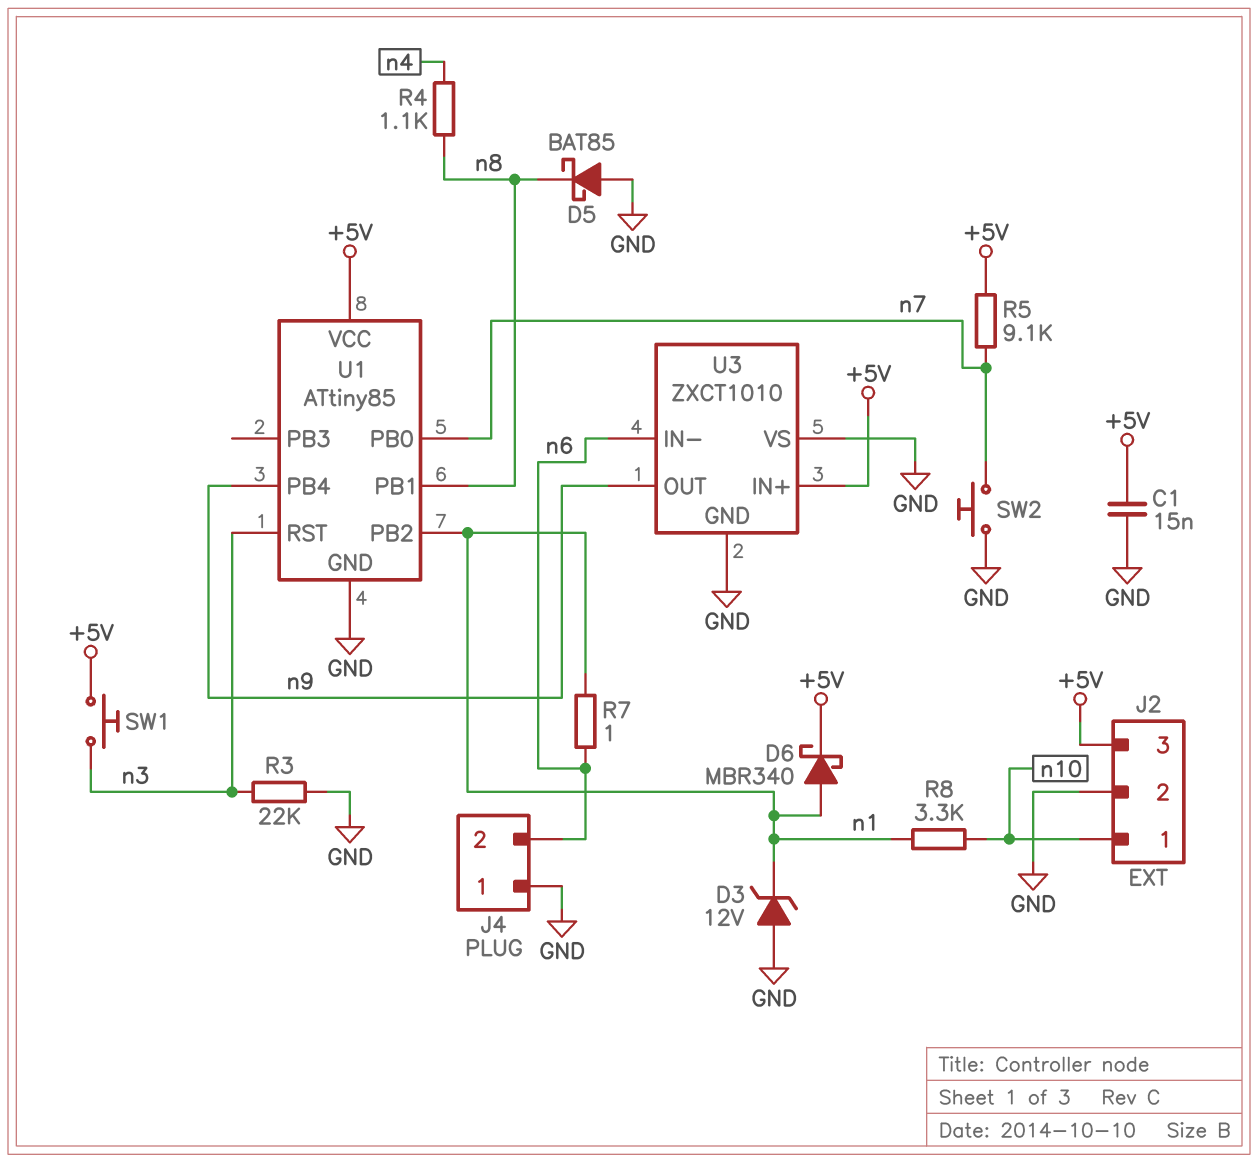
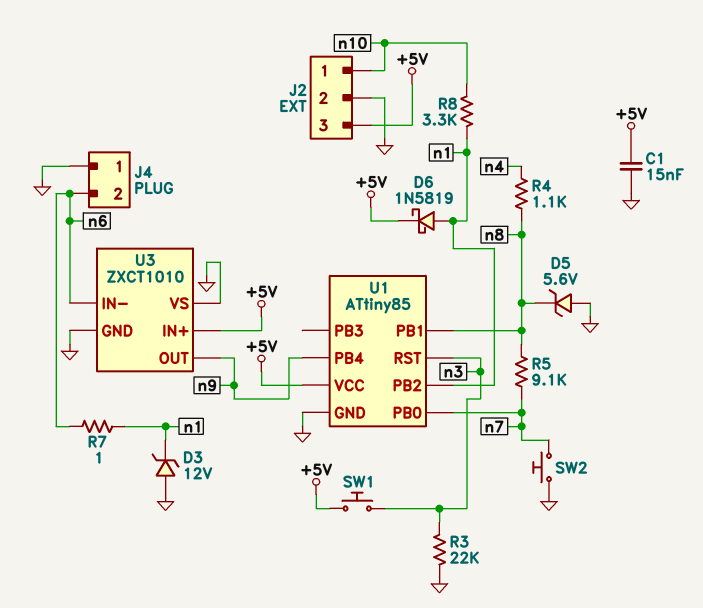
D5: schottky BAT85 (A GND, K n8) -> zener 5.6V (A GND, K n8)
D6: schottky MBR340 (A n1, K +5V) -> schottky 1N5819 (A n1, K +5V)
R5: 9.1k (+5V, n7) -> 9.1k (n7, n8)

